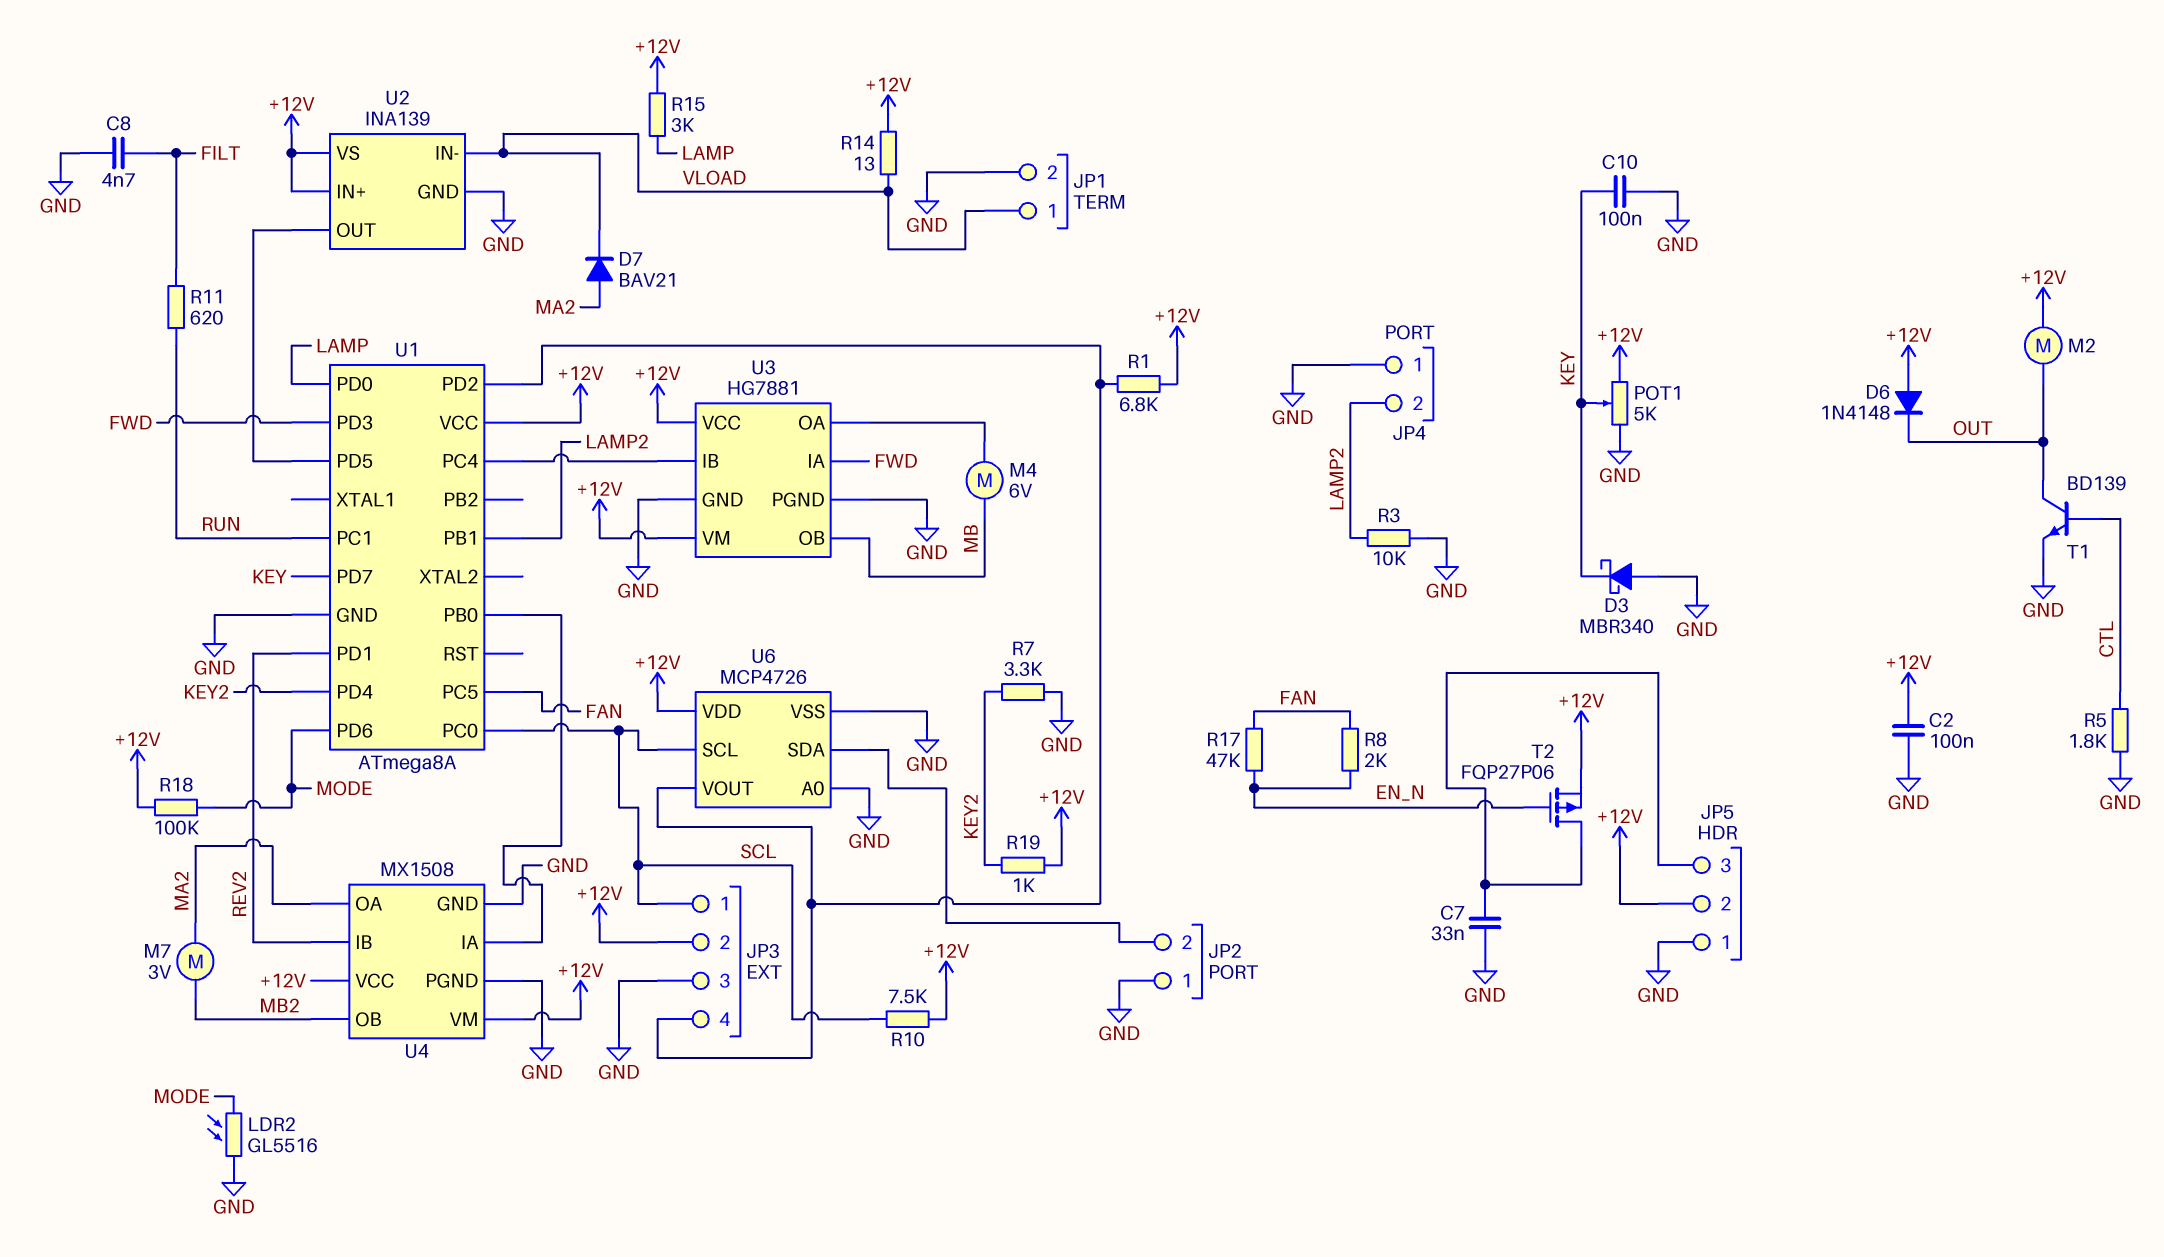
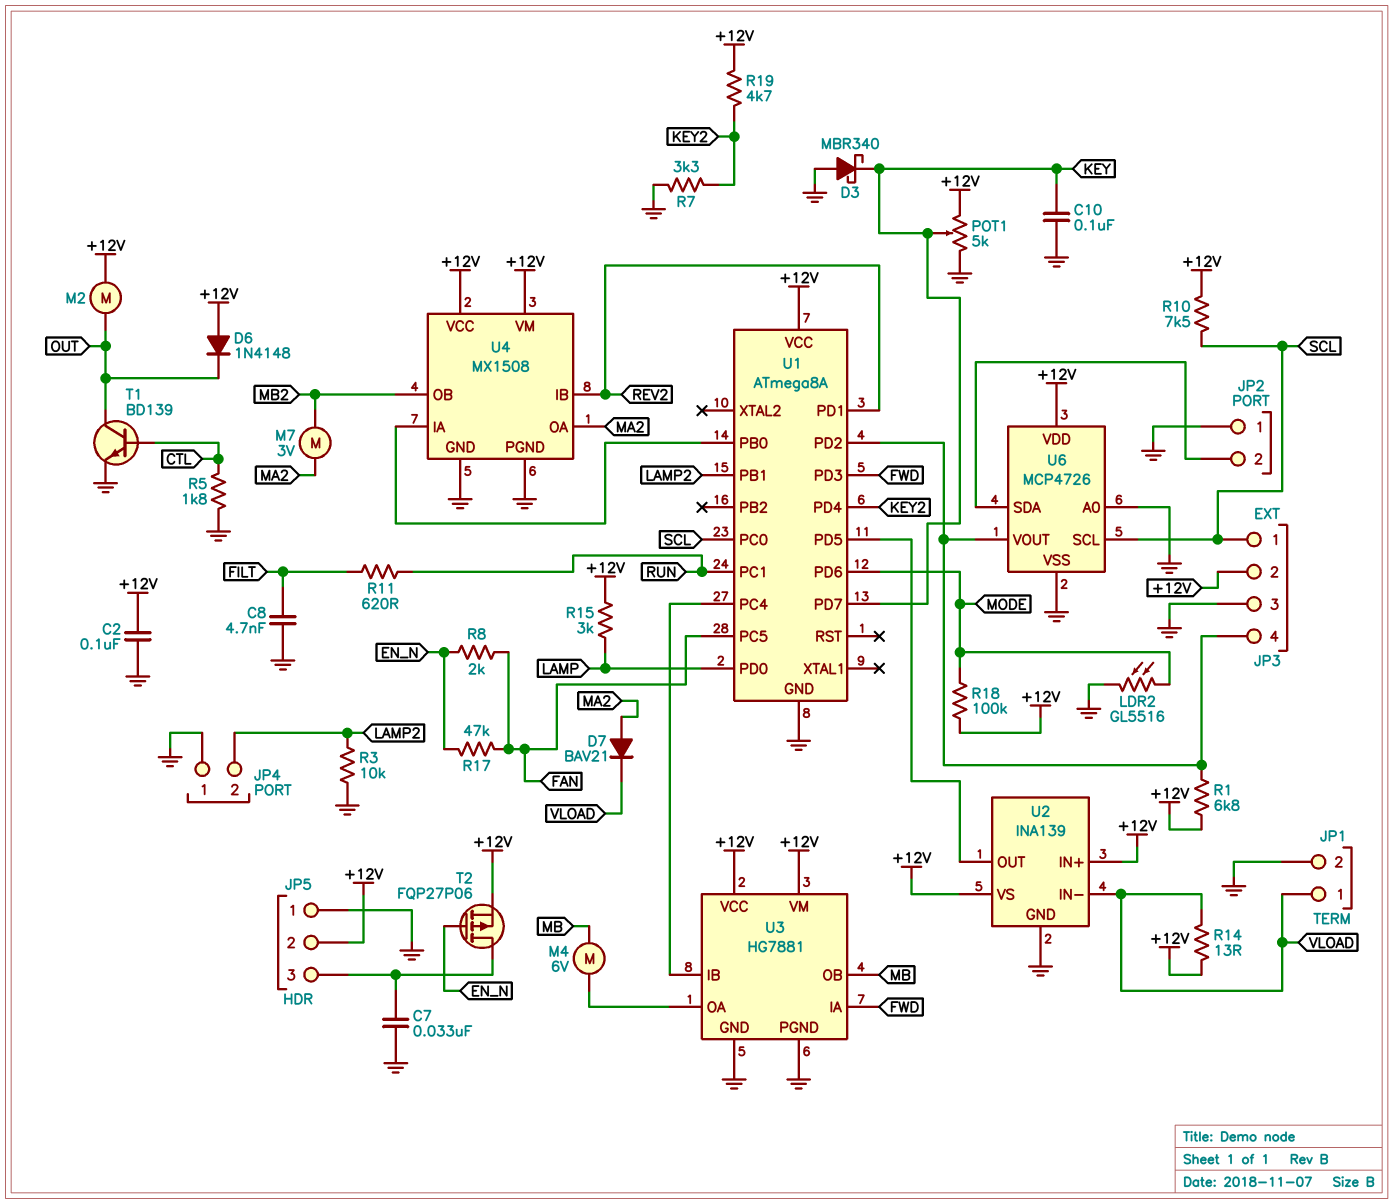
R19: 1k (+12V, KEY2) -> 4.7k (+12V, KEY2)

